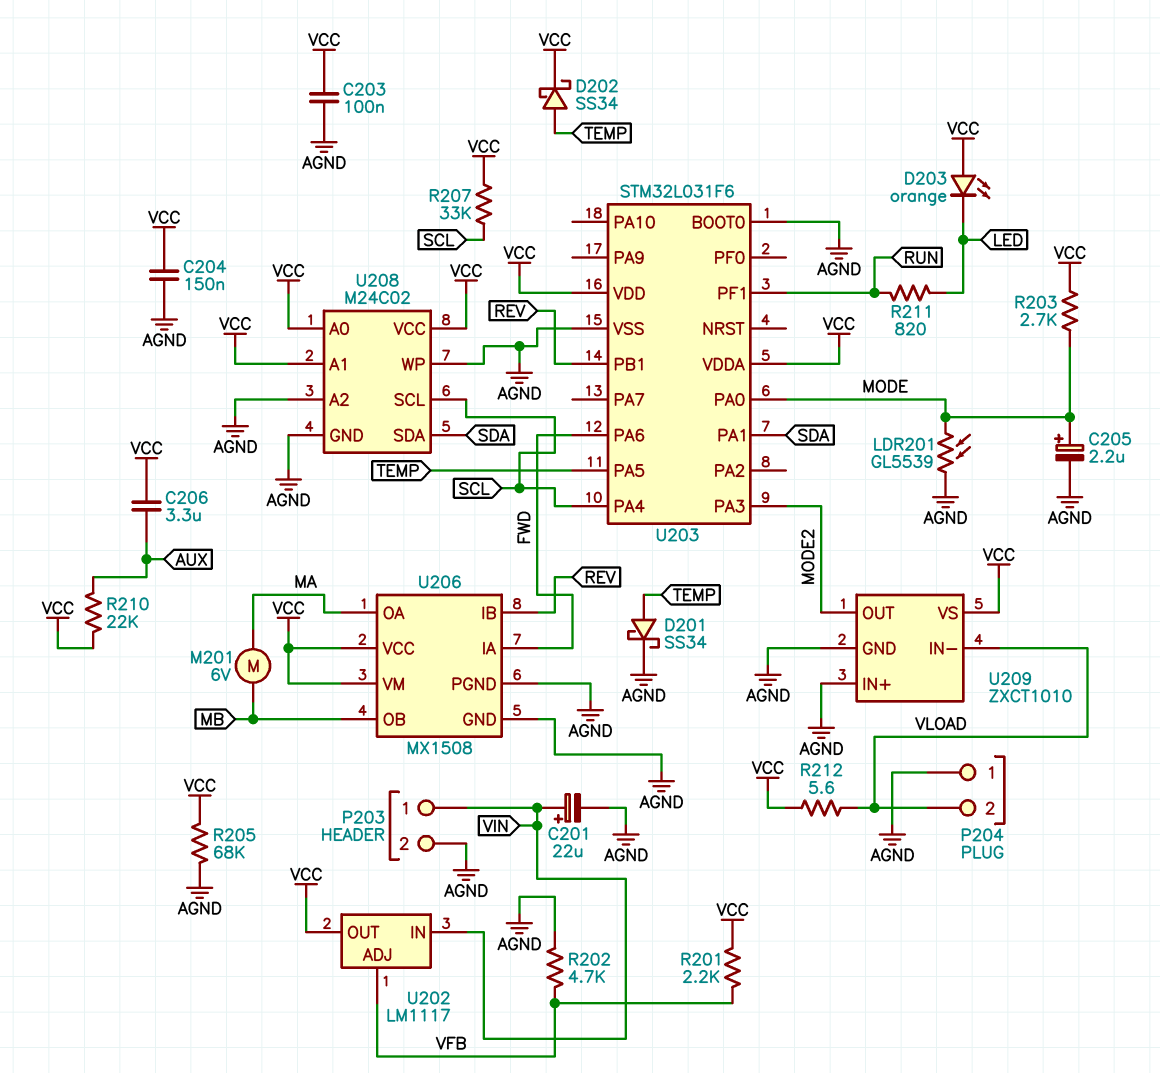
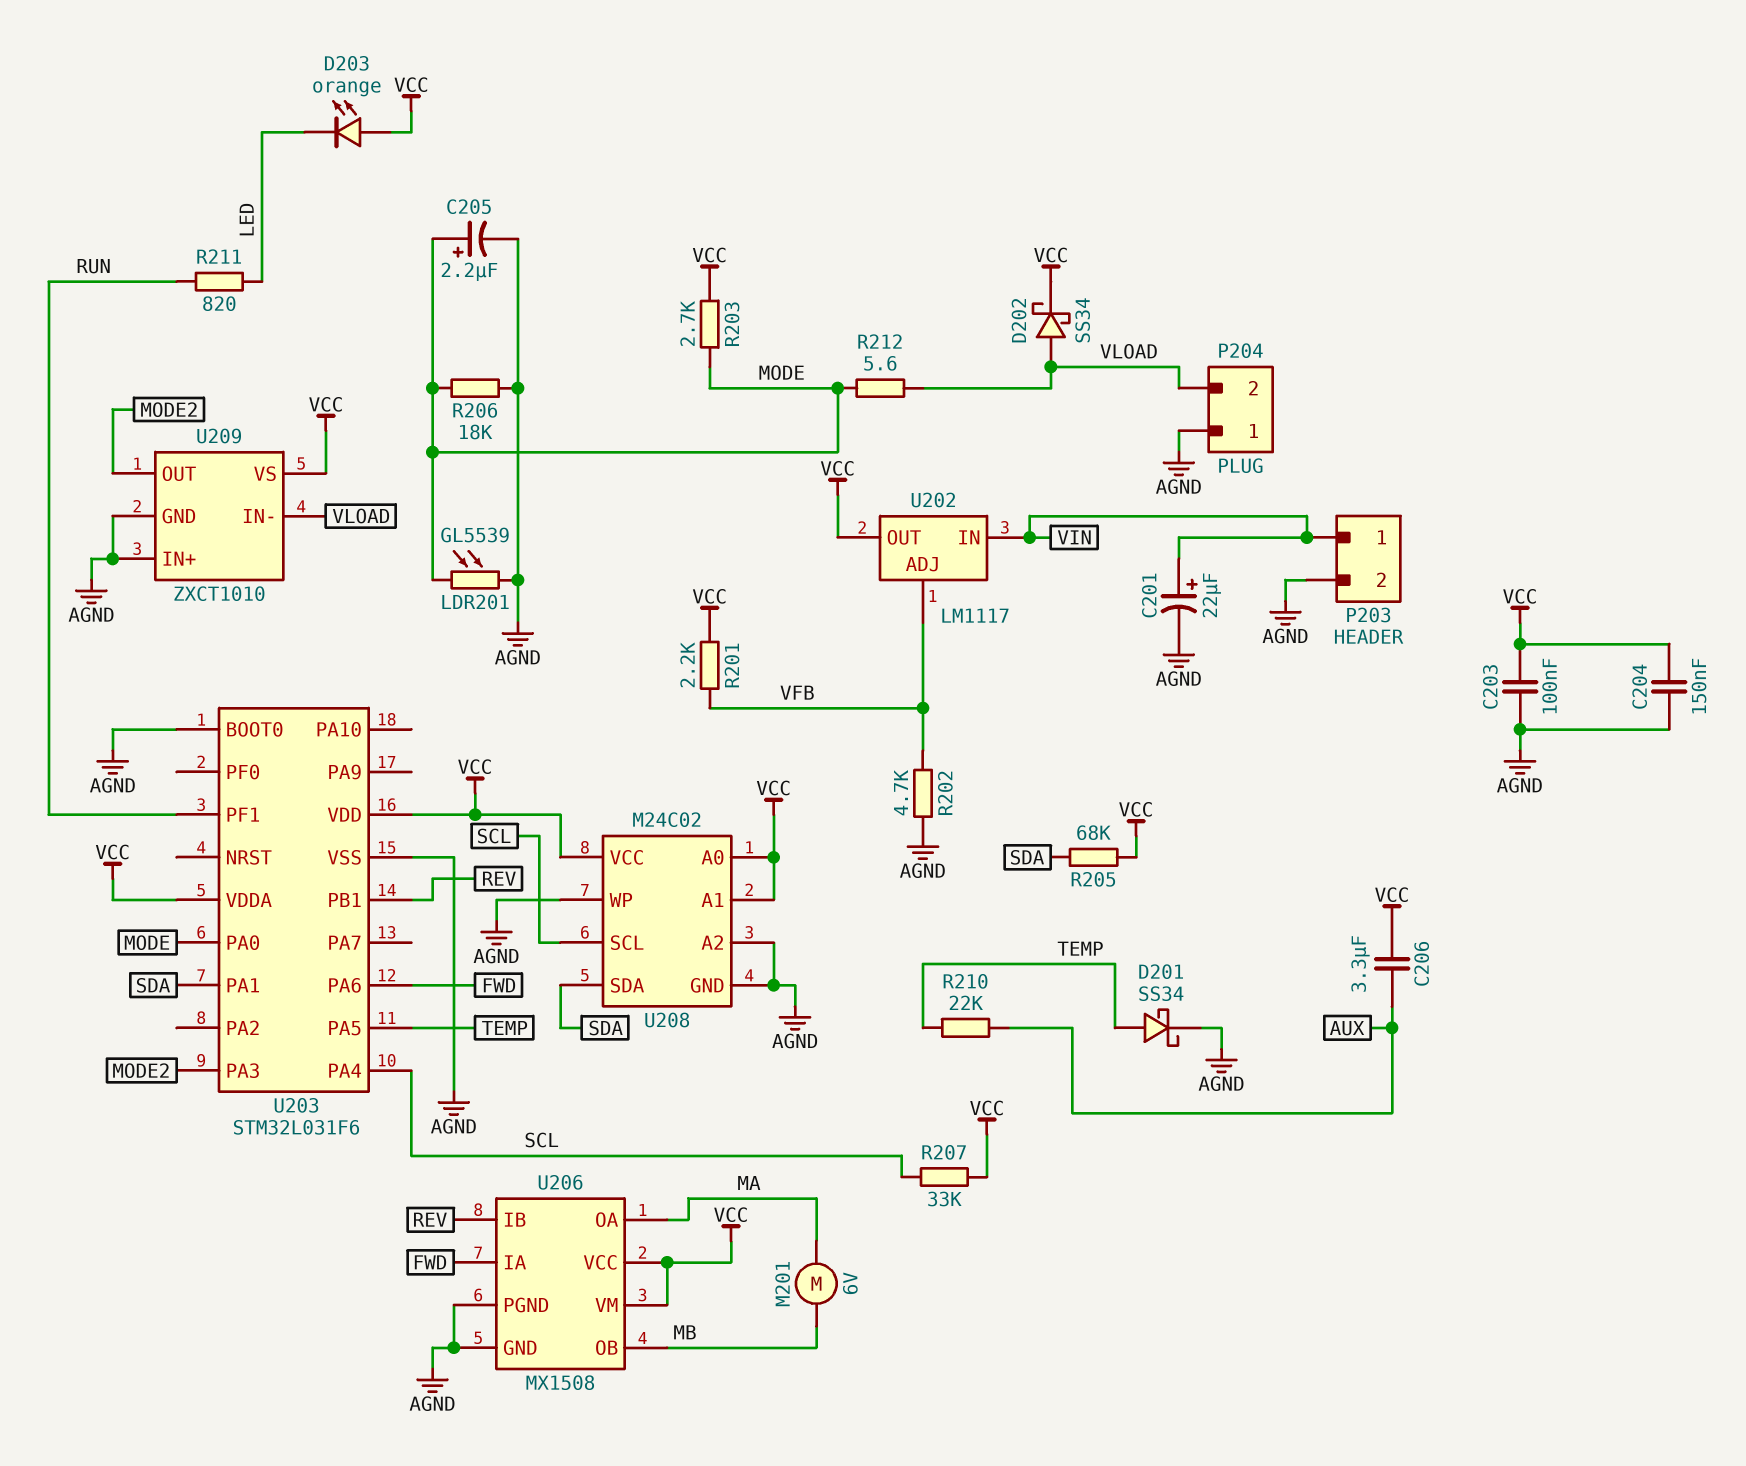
D202: schottky SS34 (A TEMP, K VCC) -> schottky SS34 (A VLOAD, K VCC)
R205: 68k (AGND, VCC) -> 68k (SDA, VCC)
R206: none -> 18k (AGND, MODE)
R210: 22k (AUX, VCC) -> 22k (AUX, TEMP)
R212: 5.6 (VCC, VLOAD) -> 5.6 (MODE, VLOAD)

